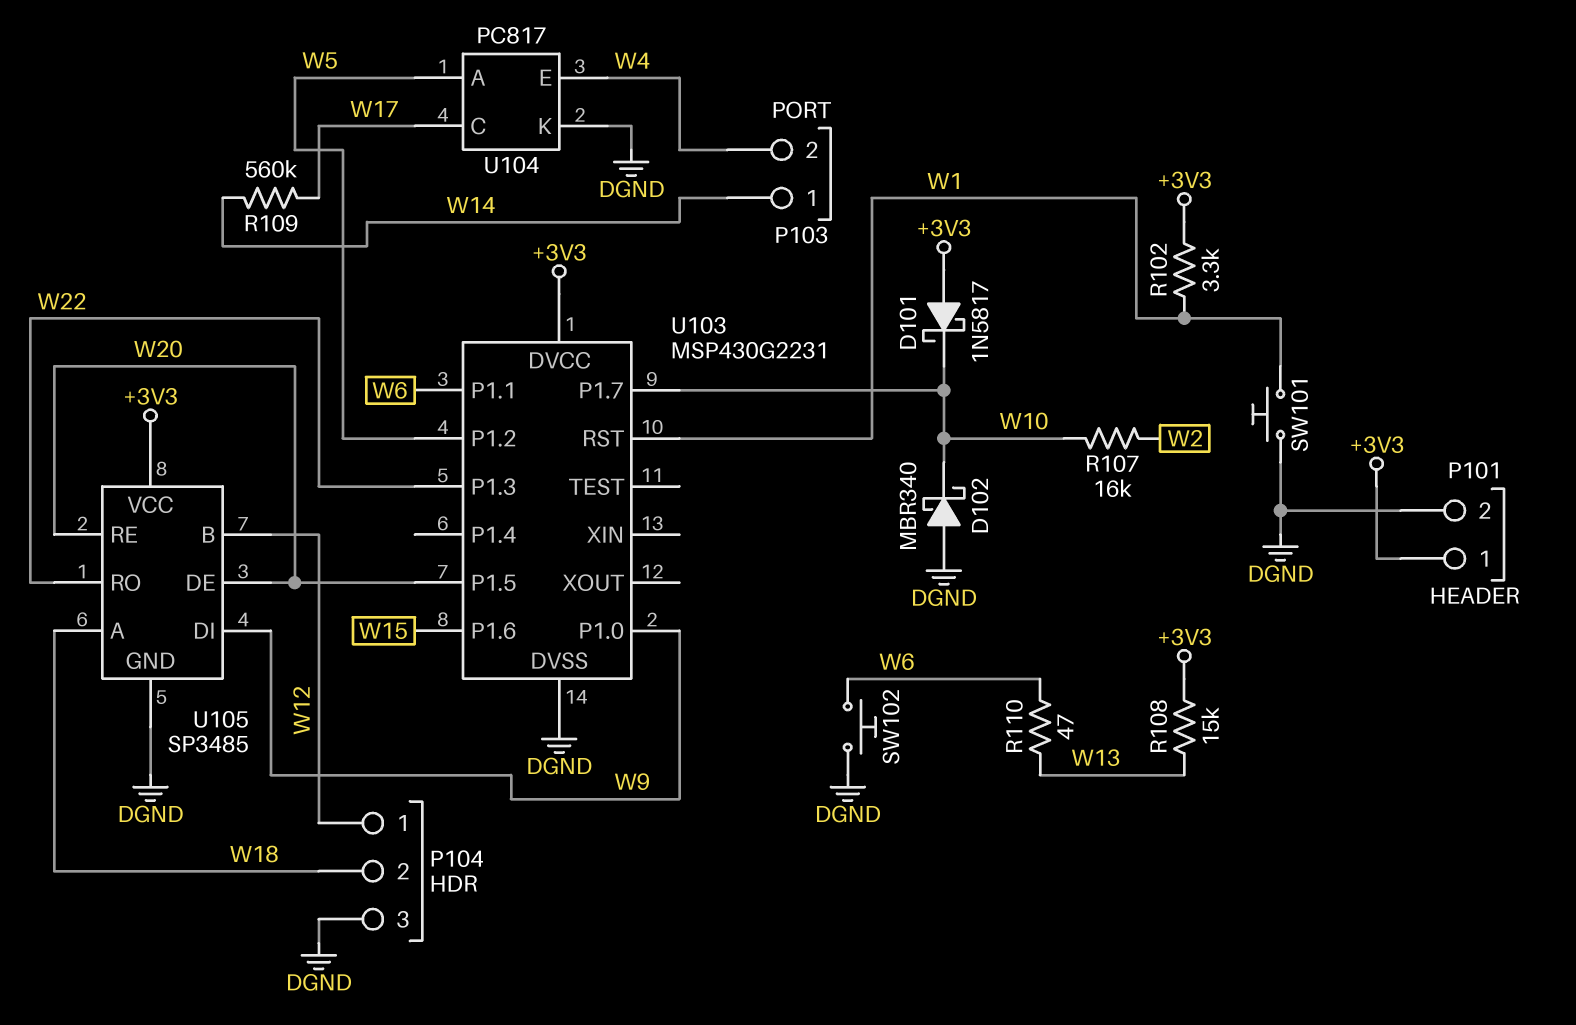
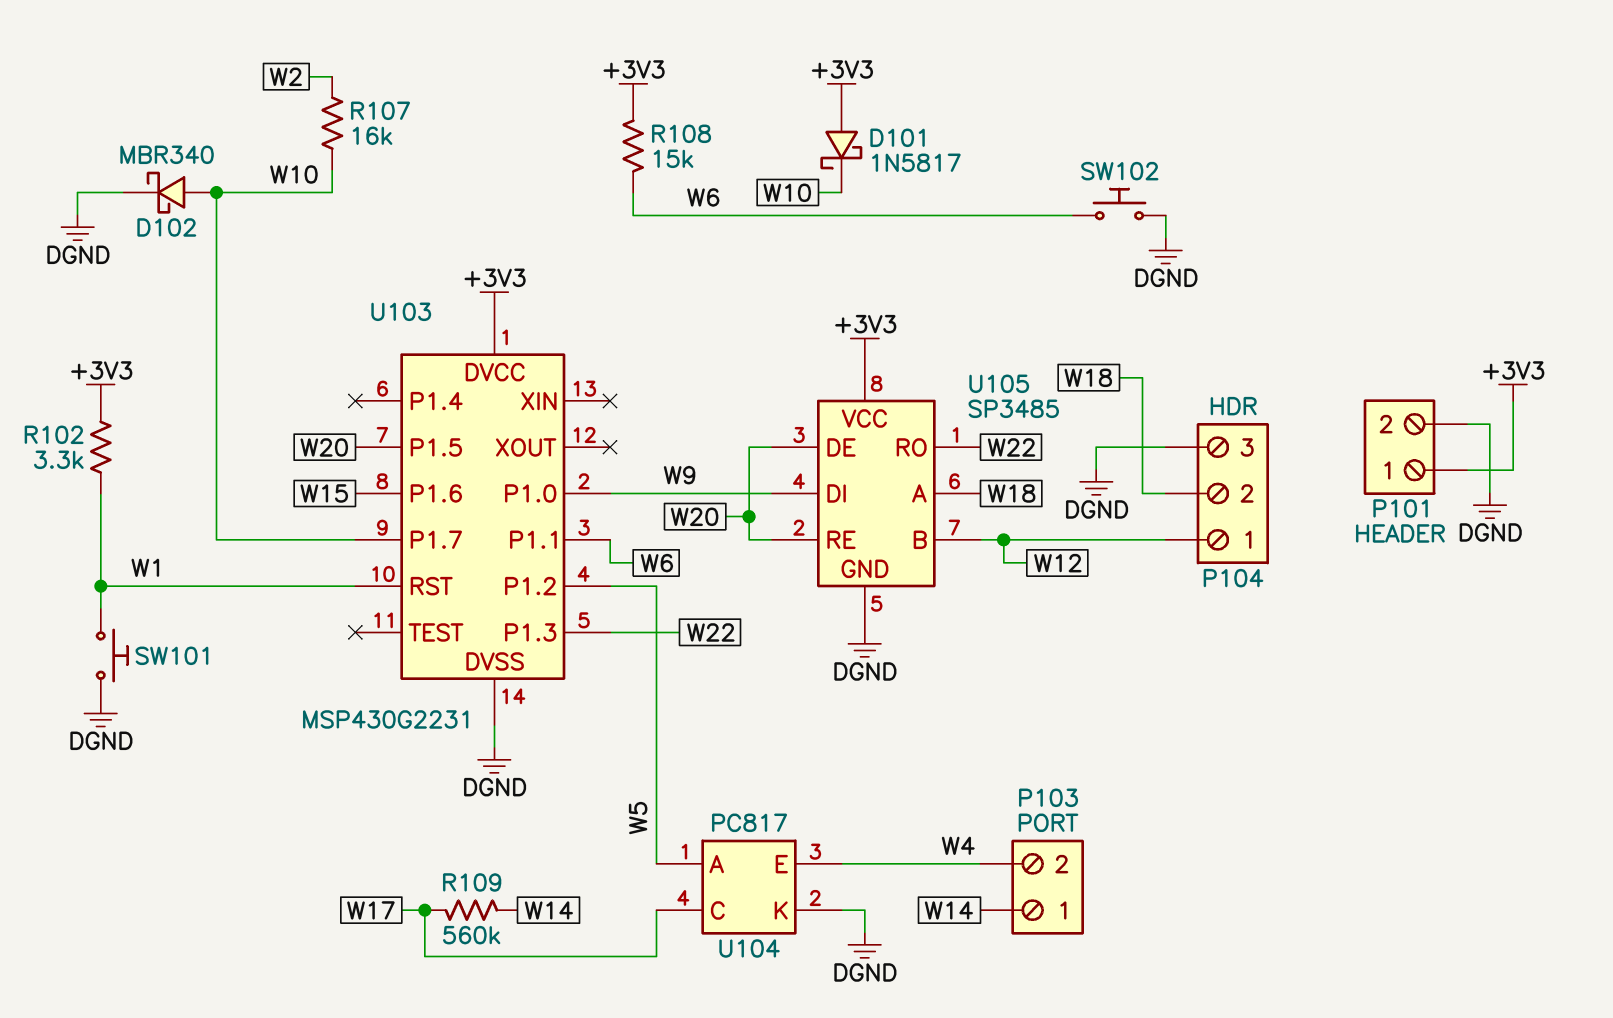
D102: schottky MBR340 (A DGND, K W10) -> schottky MBR340 (A W10, K DGND)
R108: 15k (+3V3, W13) -> 15k (+3V3, W6)
R110: 47 (W6, W13) -> none

